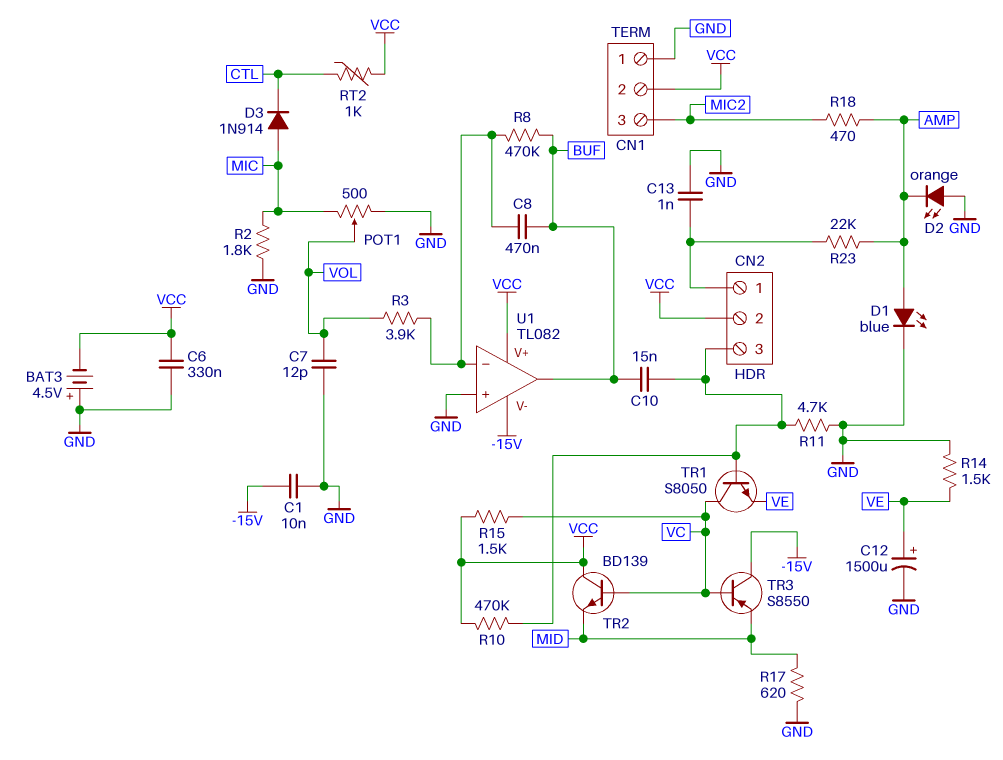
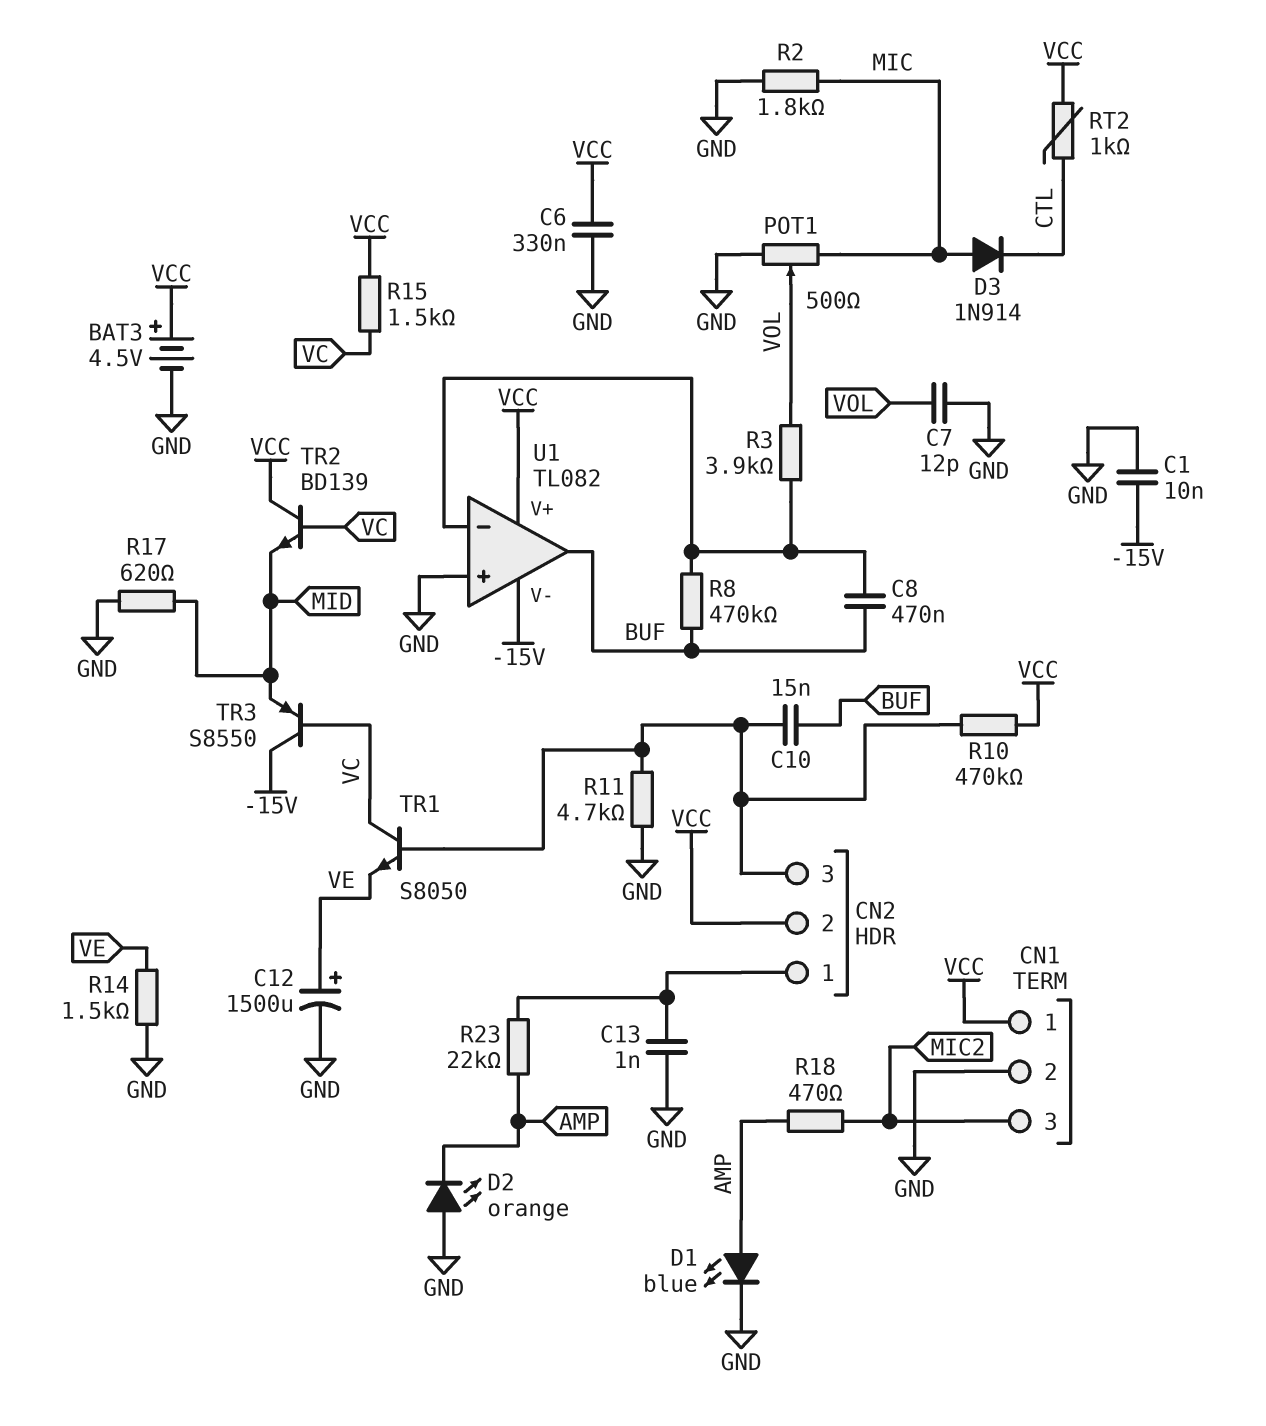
BAT3: 4.5V (plus GND, minus VCC) -> 4.5V (plus VCC, minus GND)
CN1 pin 1: GND -> VCC
CN1 pin 2: VCC -> GND

